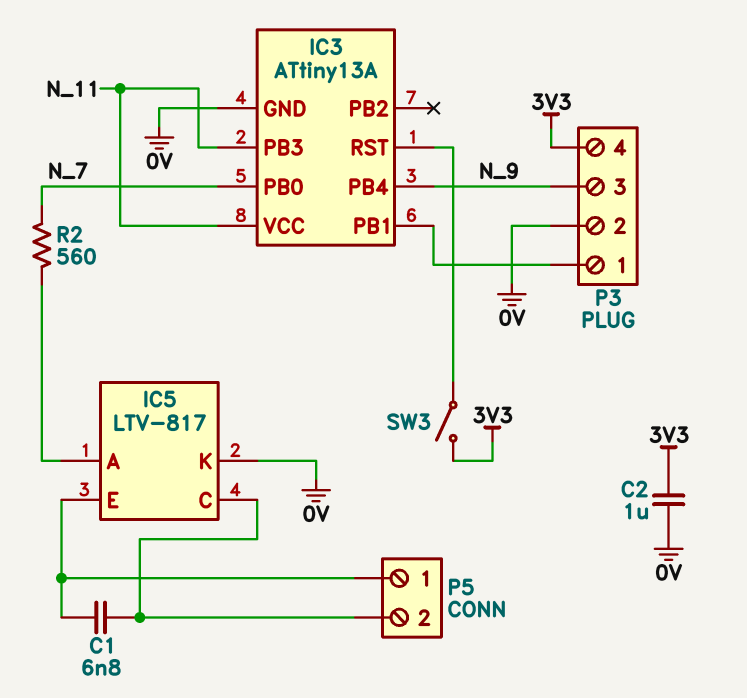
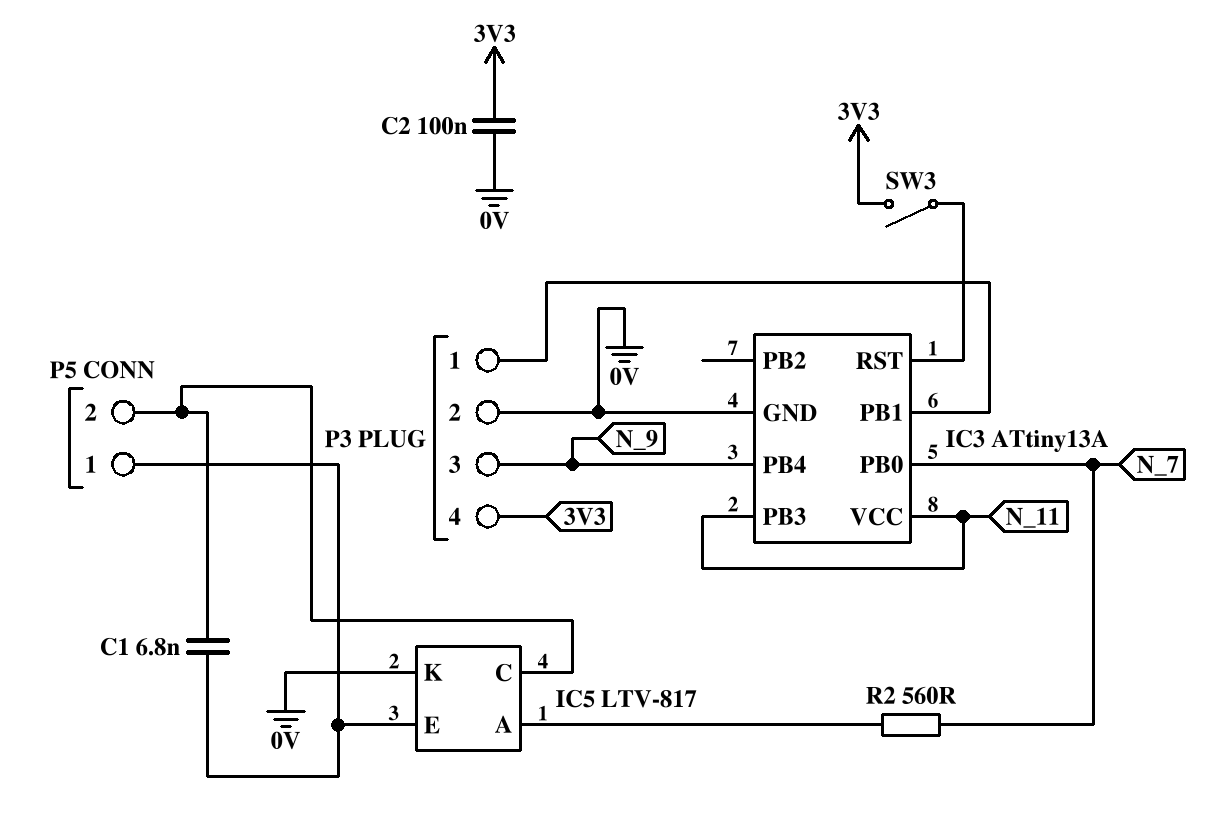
C2: 1uF (0V, 3V3) -> 100nF (0V, 3V3)

